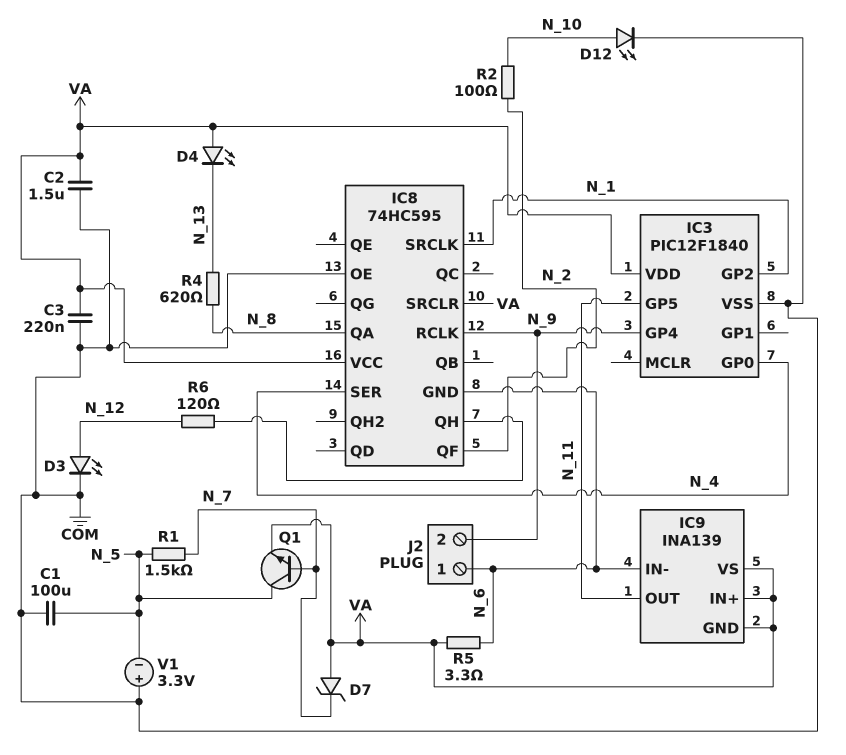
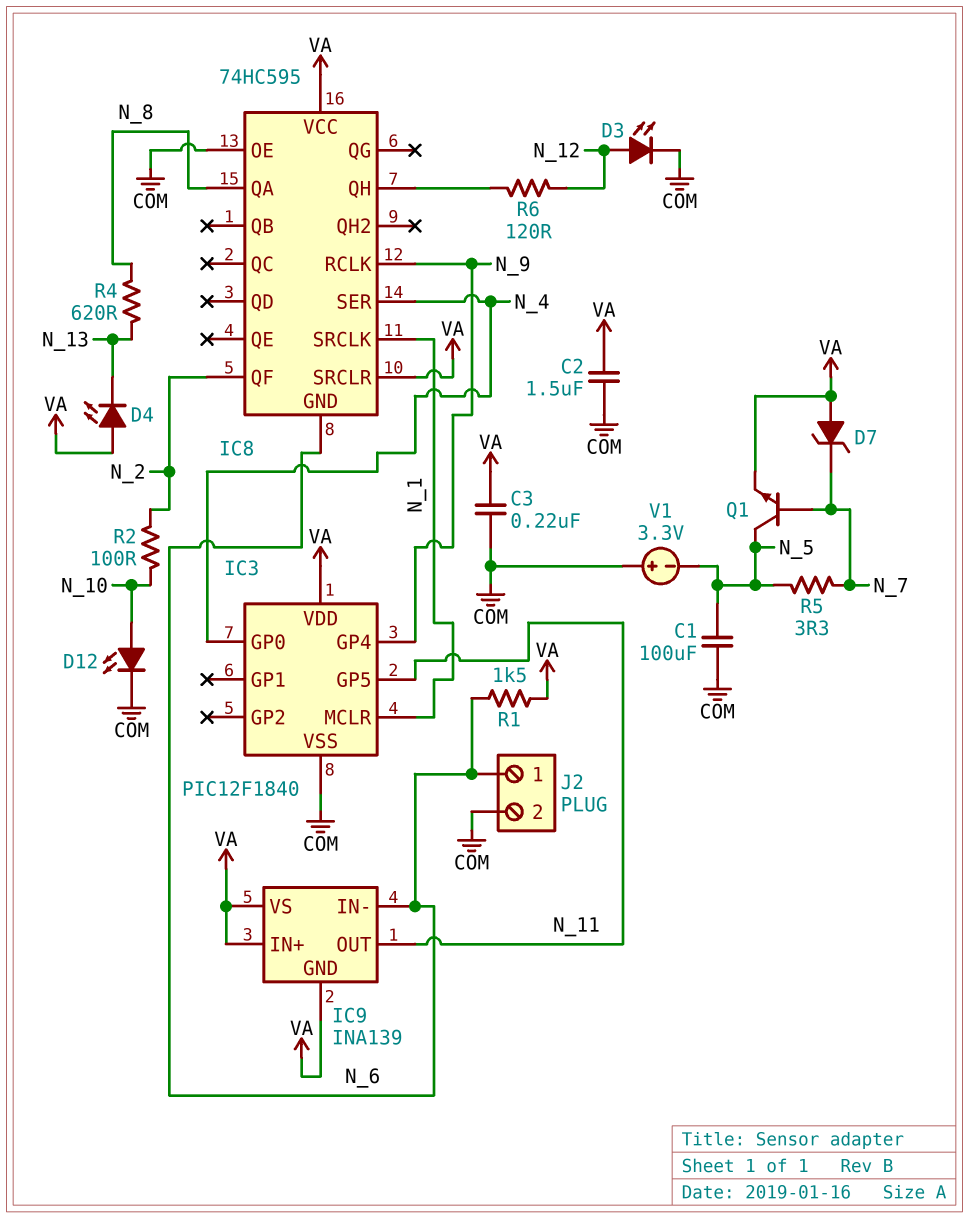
IC3 pin GP2: N_1 -> none
IC3 pin MCLR: none -> N_1
J2 pin 2: N_9 -> COM
R1: 1.5k (N_5, N_7) -> 1.5k (N_6, VA)
R5: 3.3 (N_6, VA) -> 3.3 (N_5, N_7)

